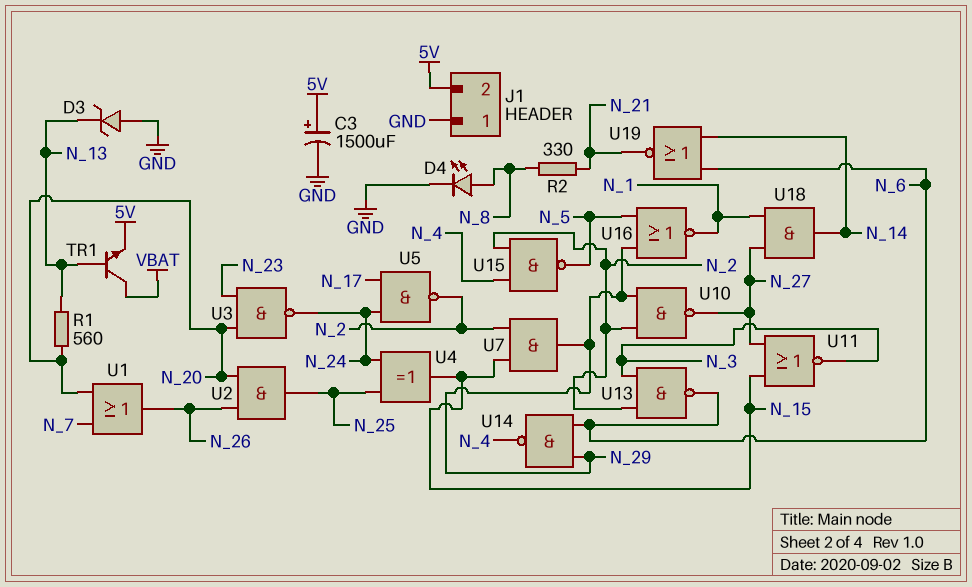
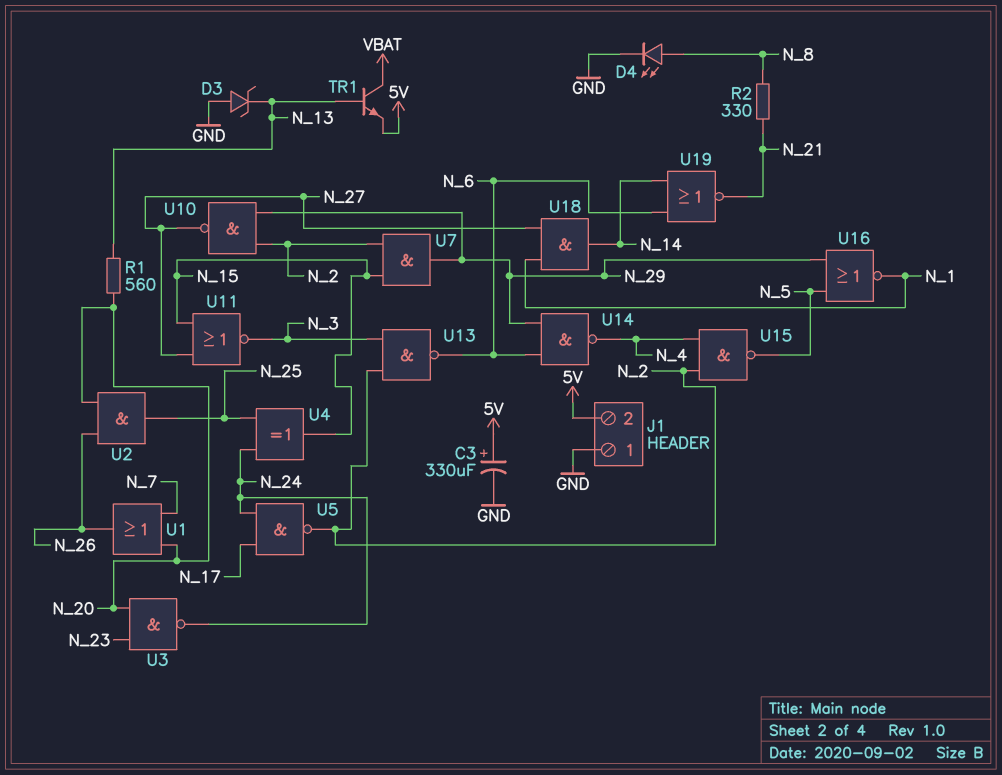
C3: 1500uF (plus 5V, minus GND) -> 330uF (plus 5V, minus GND)

